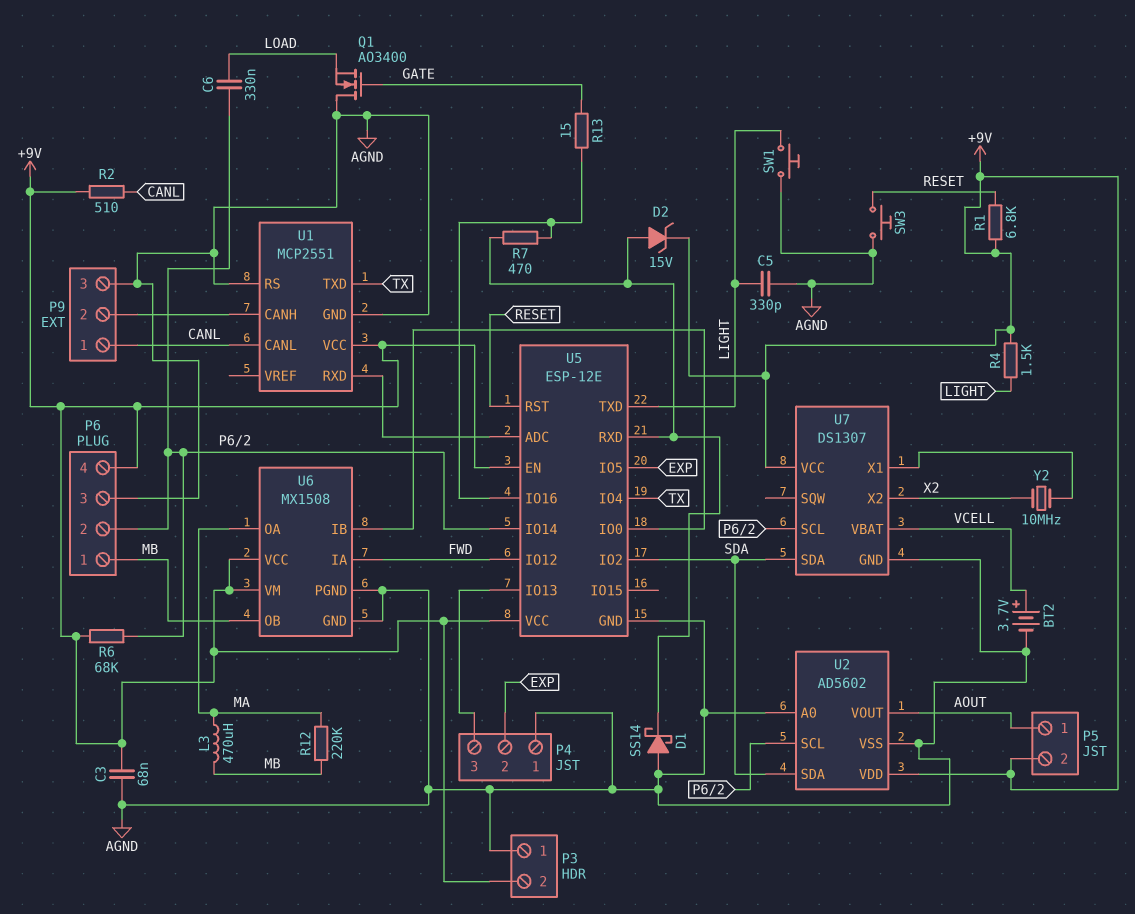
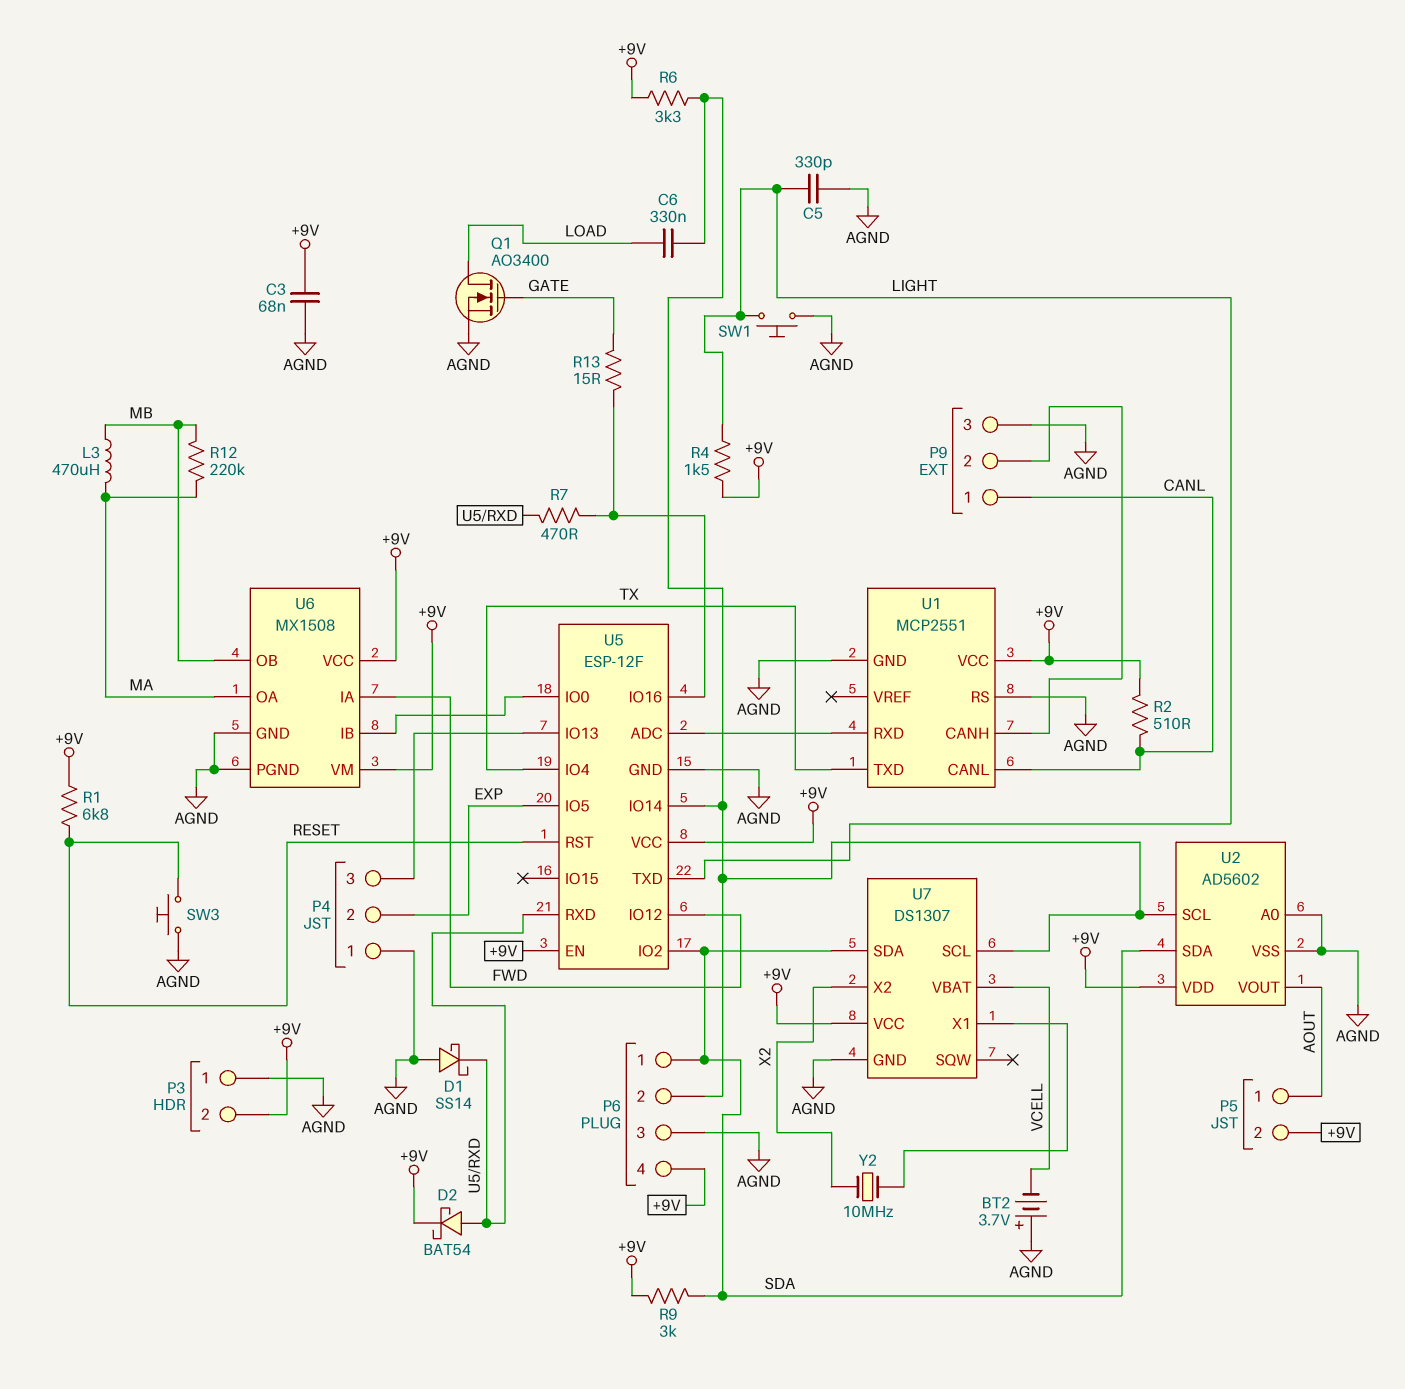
BT2: 3.7V (plus VCELL, minus AGND) -> 3.7V (plus AGND, minus VCELL)
D2: zener 15V (A U5/RXD, K +9V) -> schottky BAT54 (A U5/RXD, K +9V)
P6 pin 1: MB -> SDA
Q1: NMOS AO3400 (G GATE, D AGND, S LOAD) -> NMOS AO3400 (G GATE, D LOAD, S AGND)
R6: 68k (+9V, P6/2) -> 3.3k (+9V, P6/2)
R9: none -> 3k (+9V, SDA)
U5: ESP-12E -> ESP-12F

